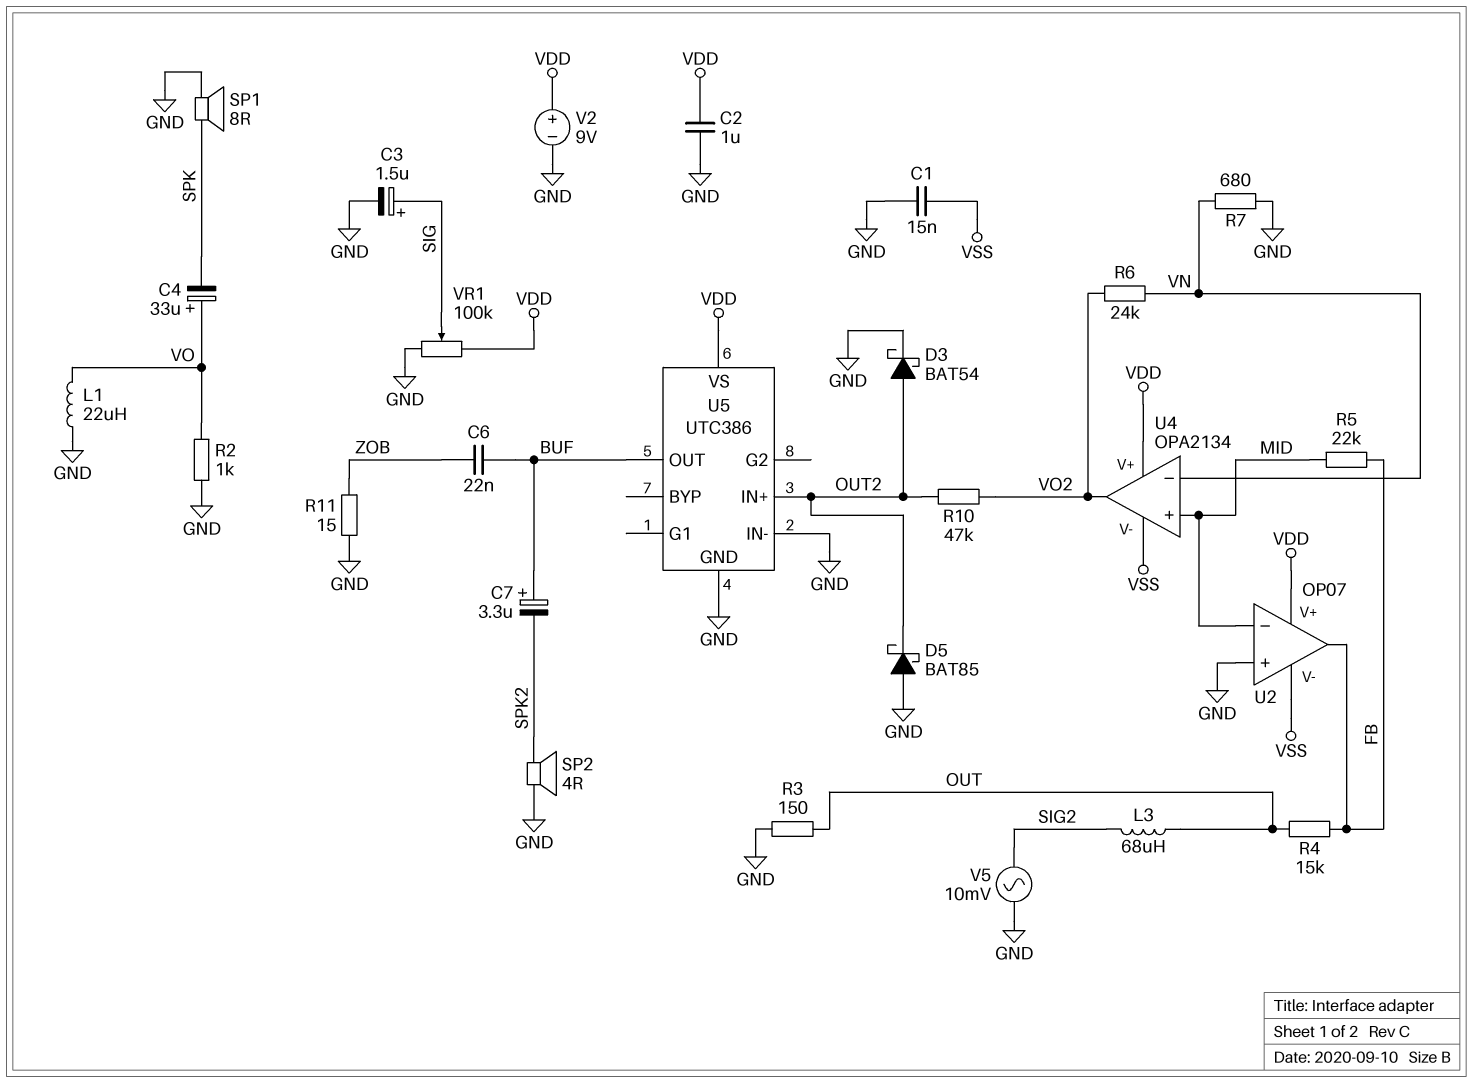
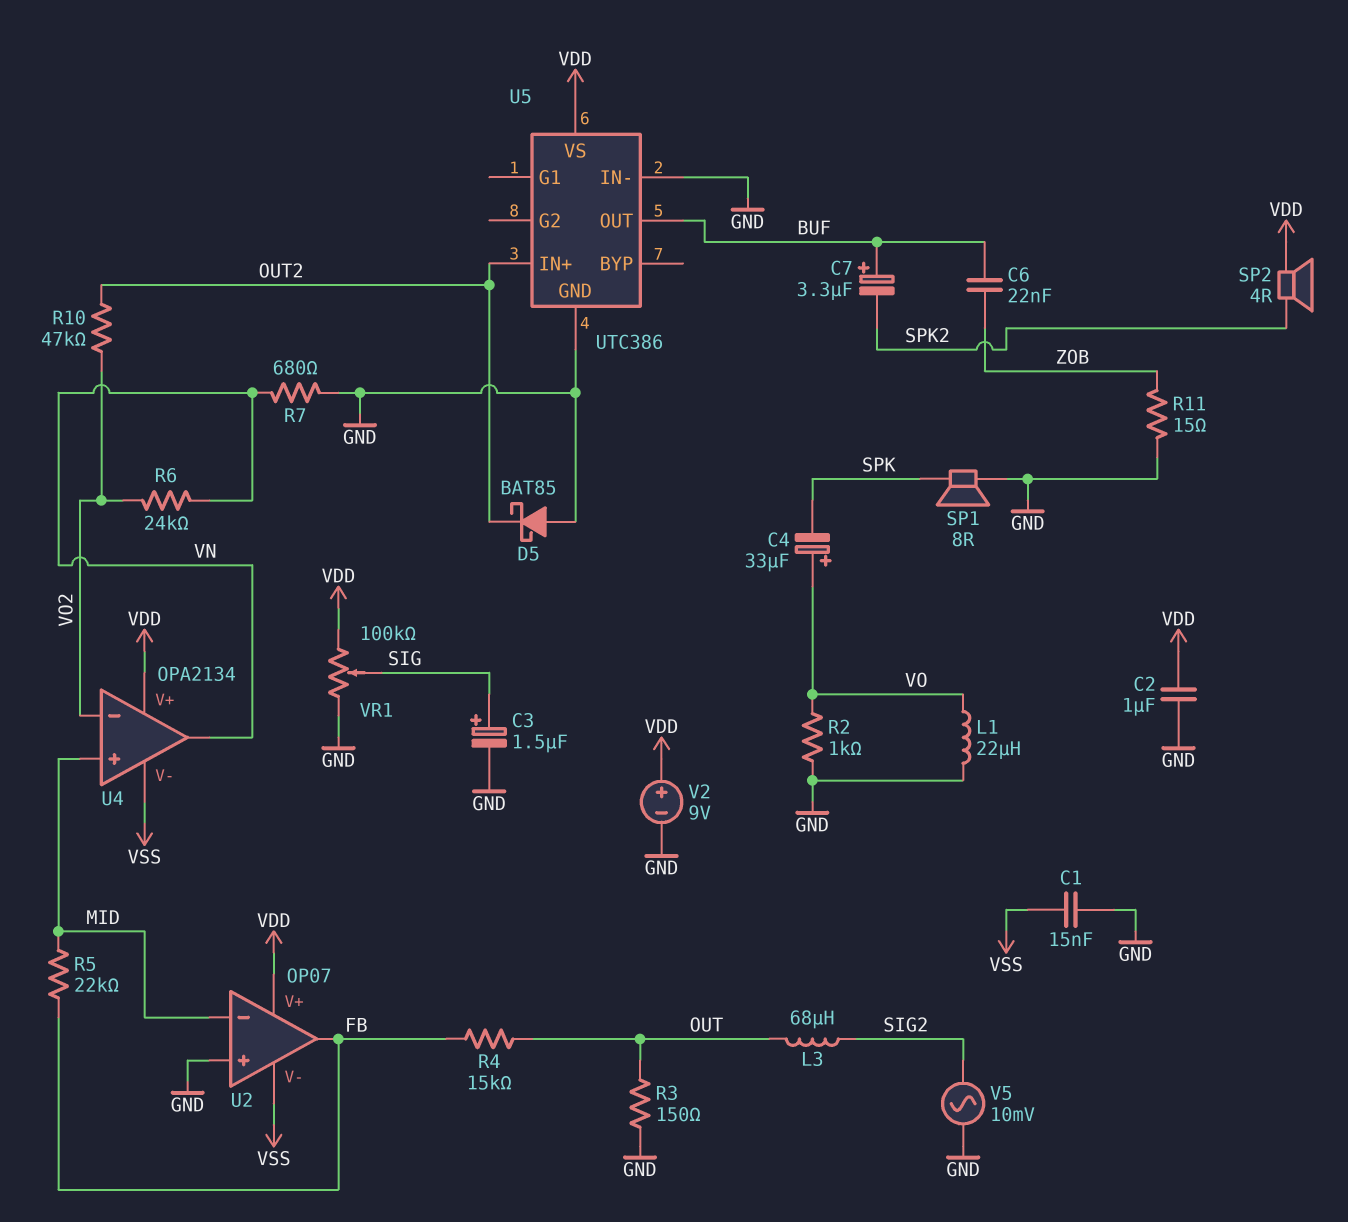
D3: schottky BAT54 (A OUT2, K GND) -> none
SP2: speaker 4R (GND, SPK2) -> speaker 4R (SPK2, VDD)
U4 pin in-: VN -> VO2
U4 pin out: VO2 -> VN

